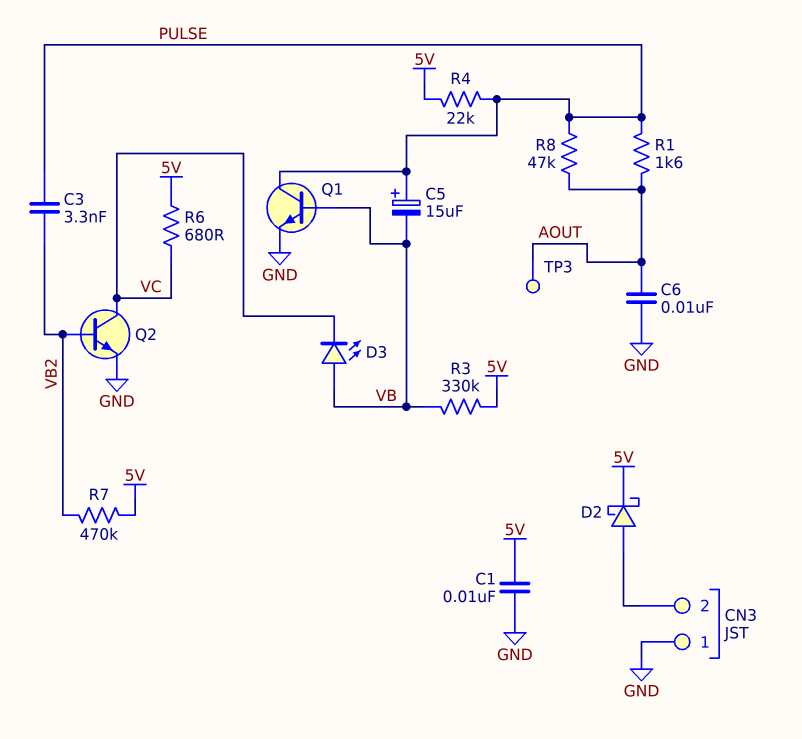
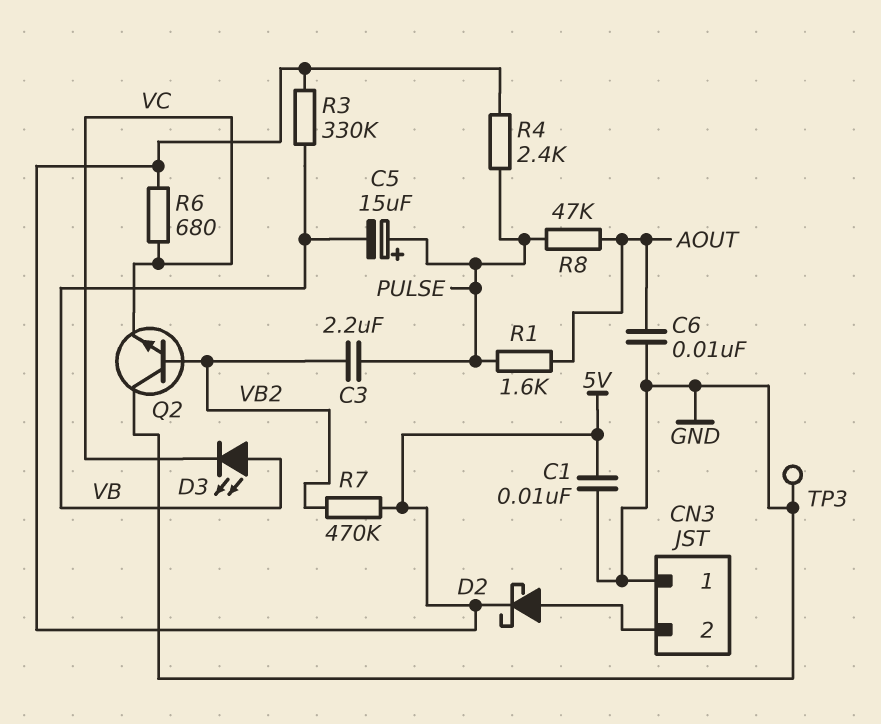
C3: 3.3nF (PULSE, VB2) -> 2.2uF (PULSE, VB2)
Q1: NPN (B VB, C PULSE, E GND) -> none
Q2: NPN (B VB2, C VC, E GND) -> NPN (B VB2, C GND, E VC)
R4: 22k (5V, PULSE) -> 2.4k (5V, PULSE)
TP3: test point (AOUT) -> test point (GND)

